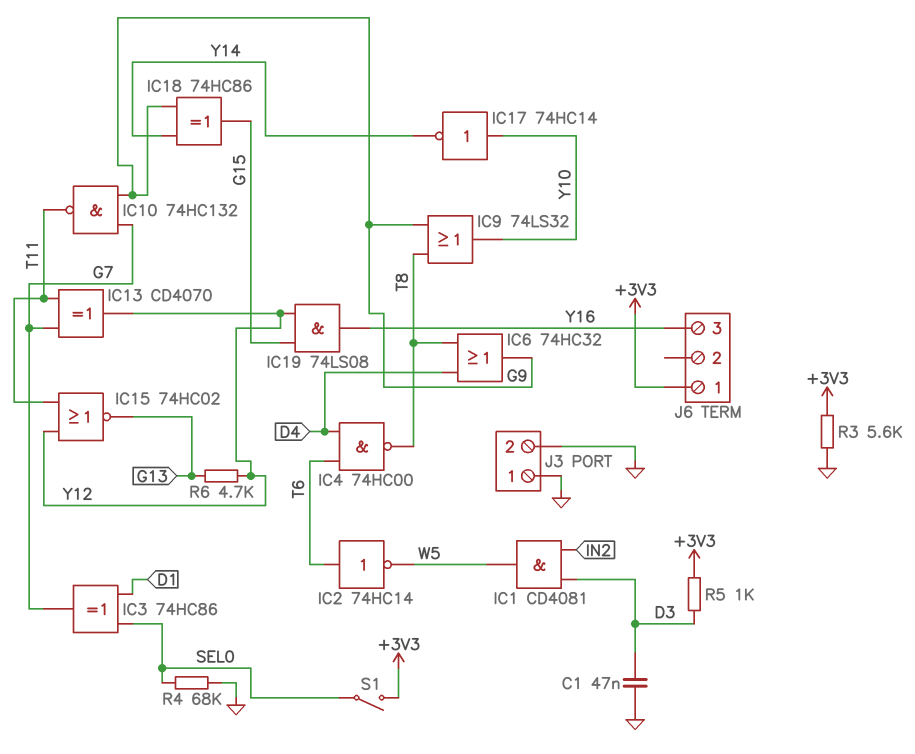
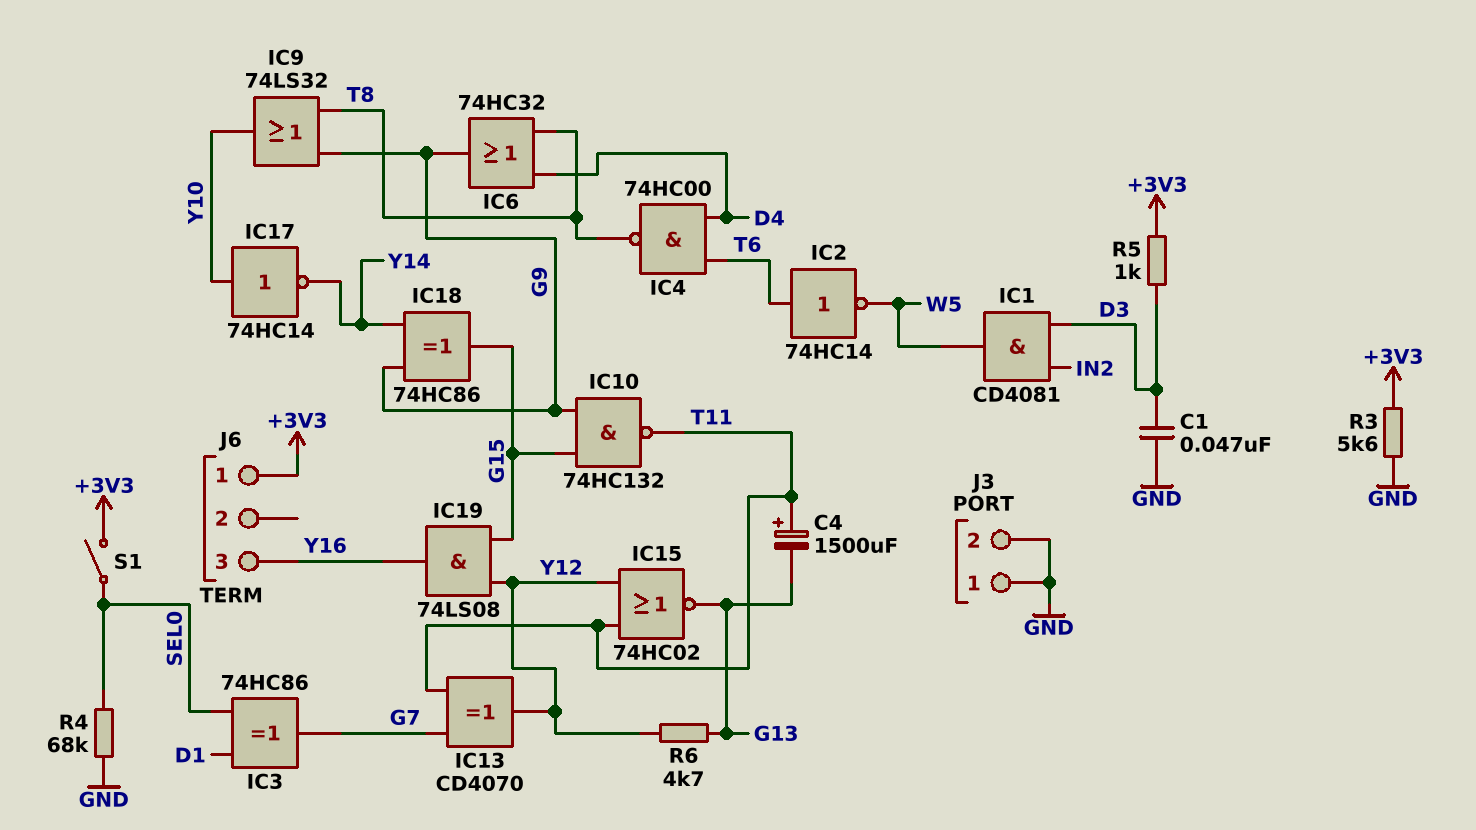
C4: none -> 1500uF (plus T11, minus G13)
IC10: NAND 74HC132 (in G7, in G9, out T11) -> NAND 74HC132 (in G9, in G15, out T11)

